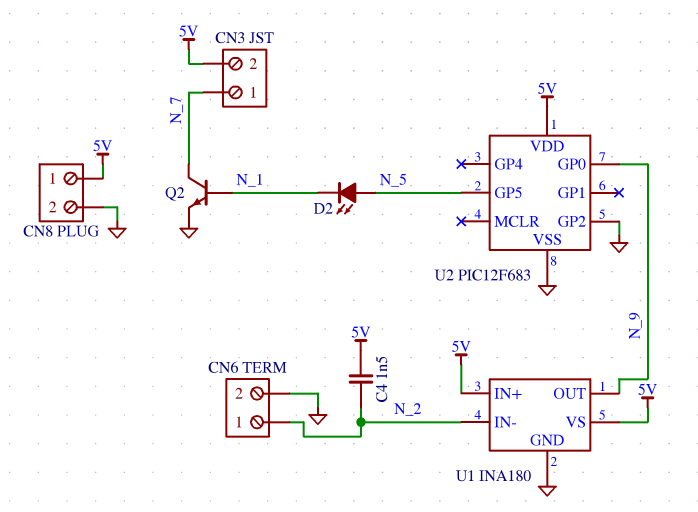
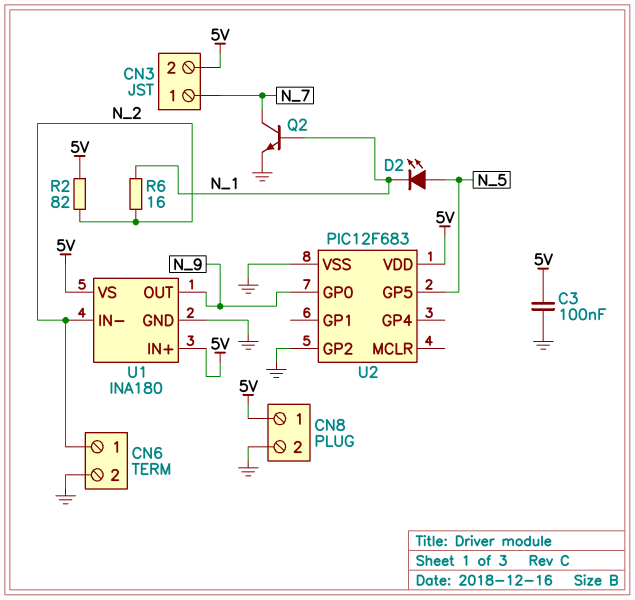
C3: none -> 100nF (5V, GND)
C4: 1.5nF (5V, N_2) -> none
R2: none -> 82 (5V, N_2)
R6: none -> 16 (N_1, N_2)

